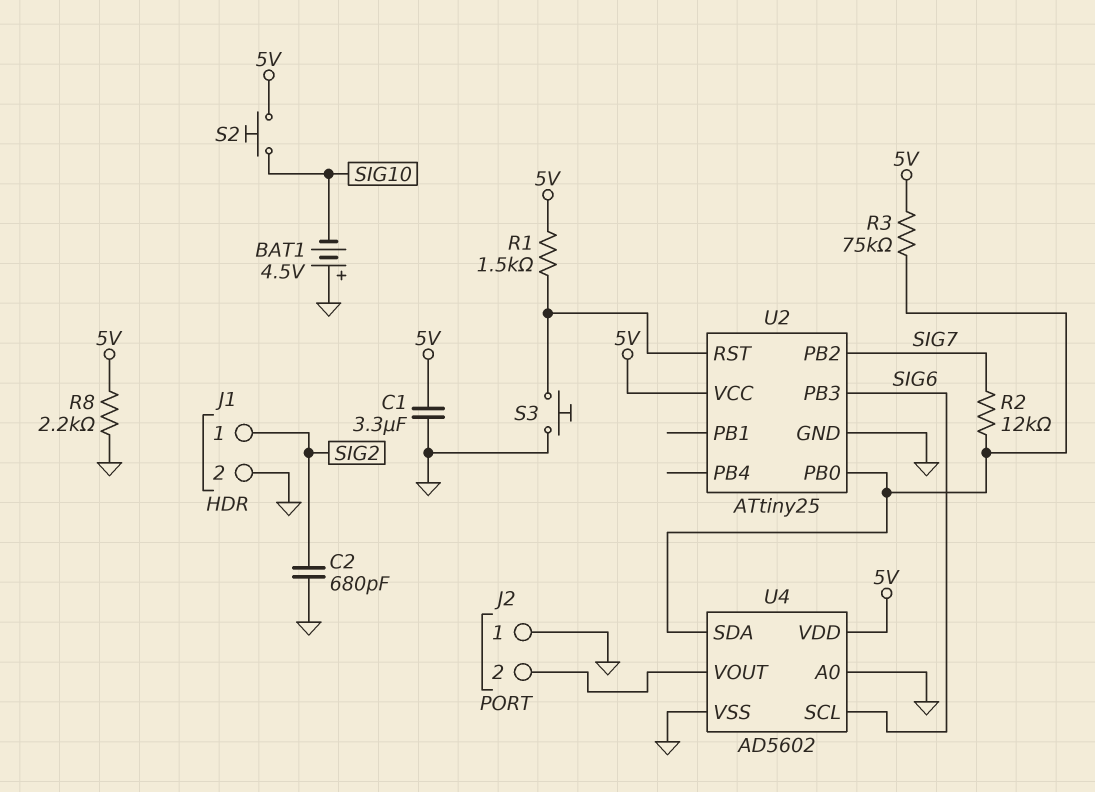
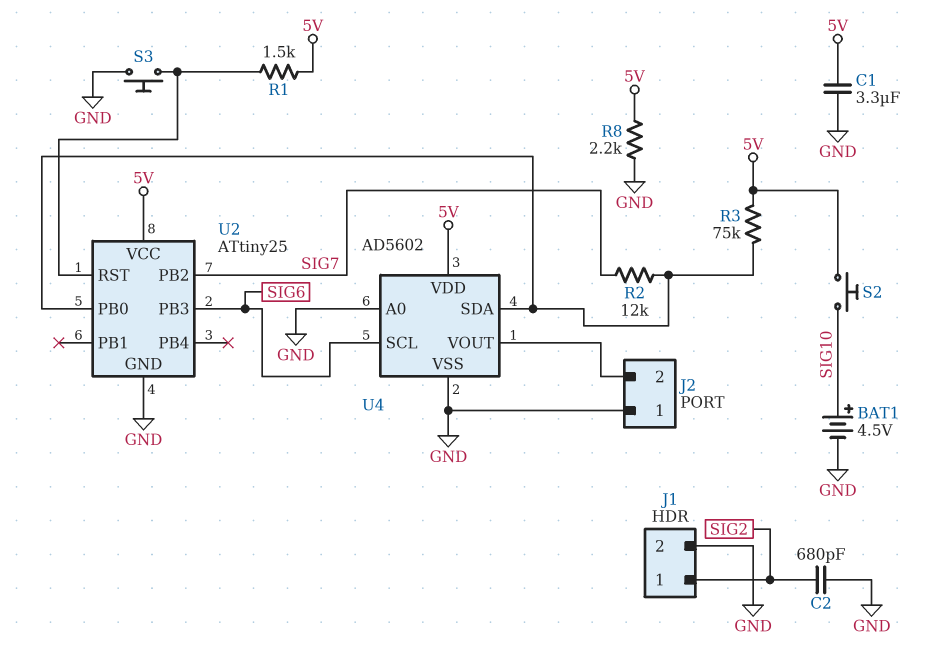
BAT1: 4.5V (plus GND, minus SIG10) -> 4.5V (plus SIG10, minus GND)

